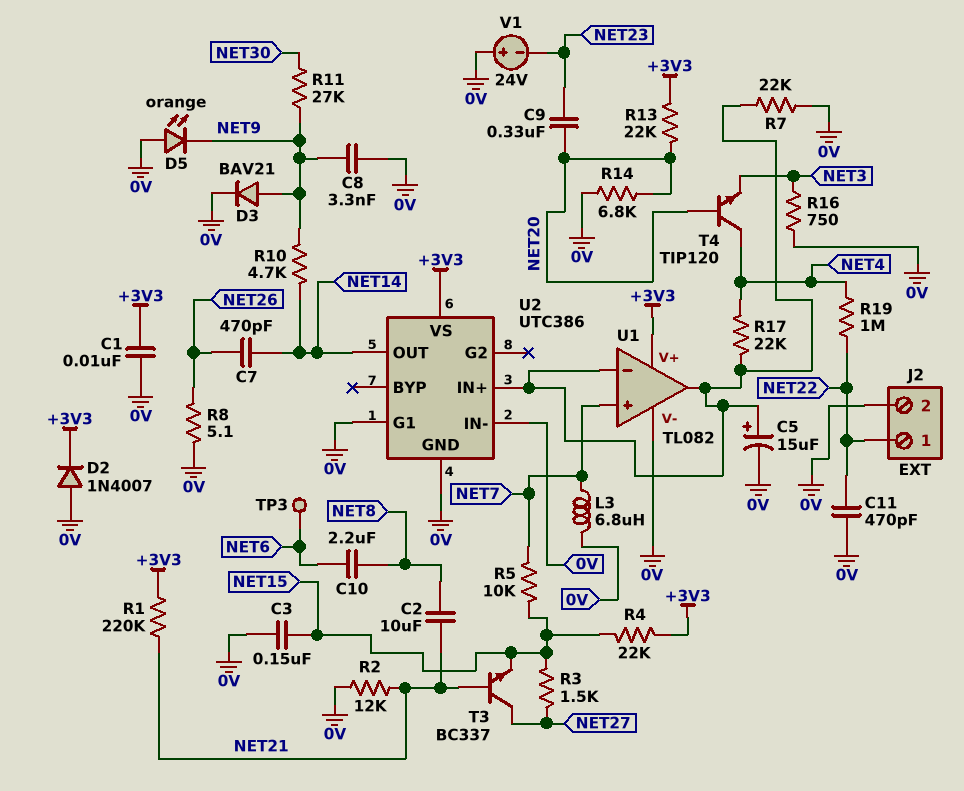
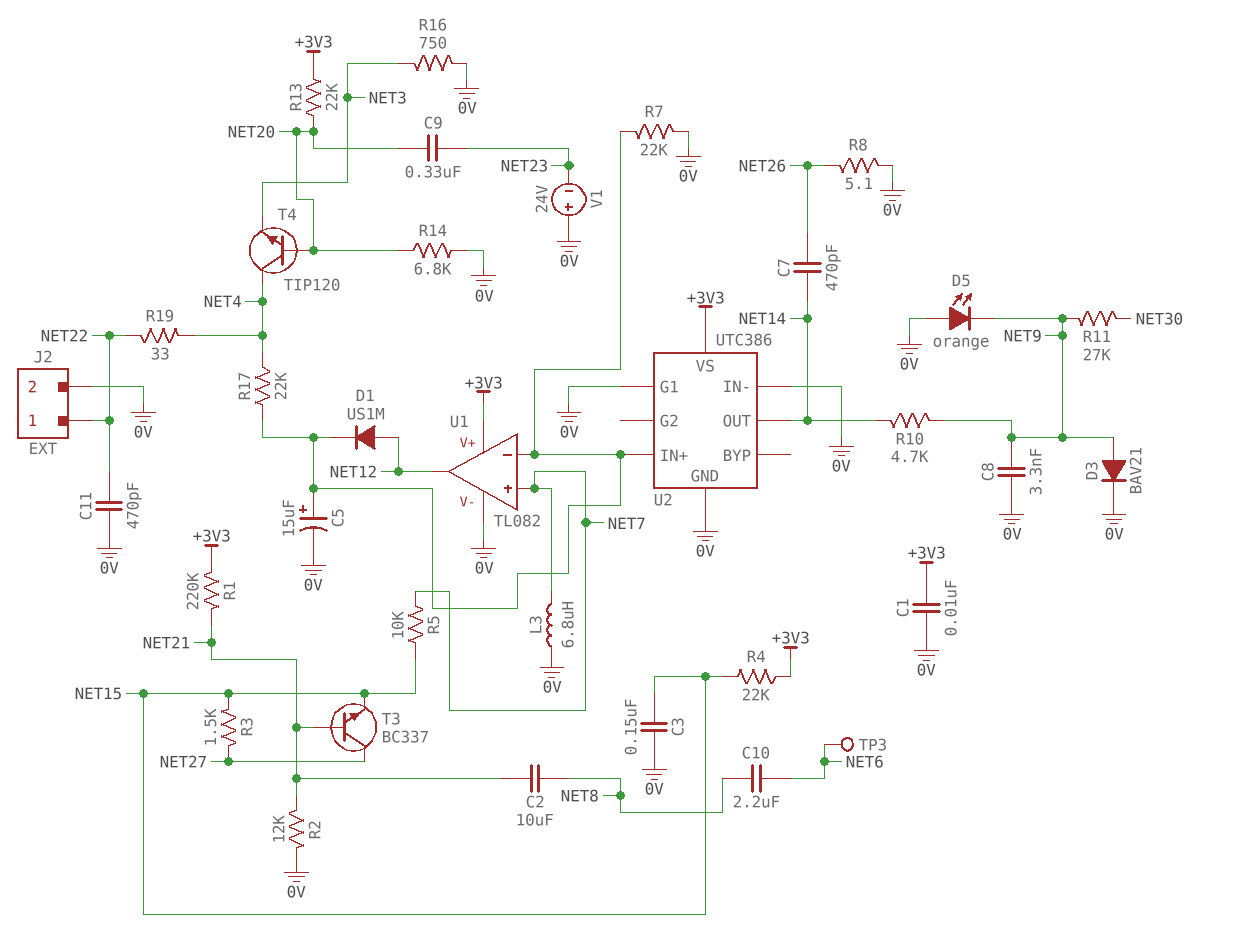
D1: none -> diode US1M (A NET12, K U1/in-)
D2: diode 1N4007 (A 0V, K +3V3) -> none
R19: 1M (NET4, NET22) -> 33 (NET4, NET22)
U1 pin out: U1/in- -> NET12

